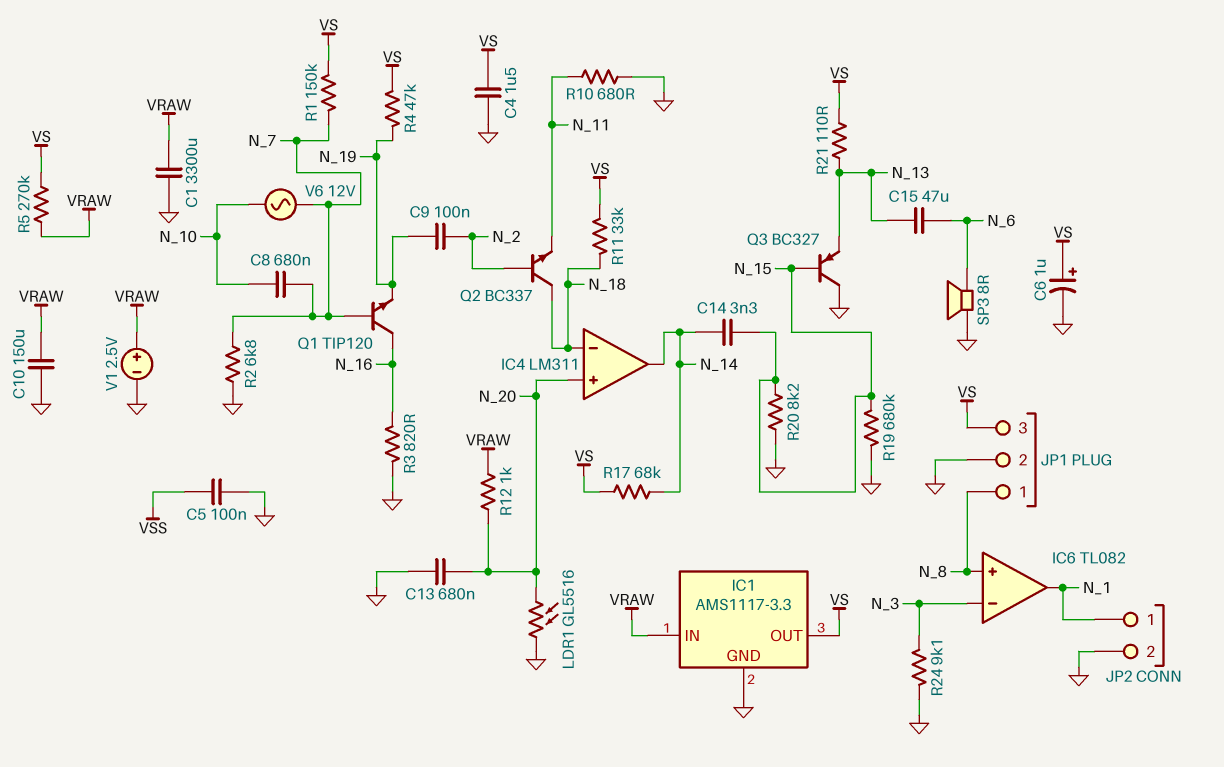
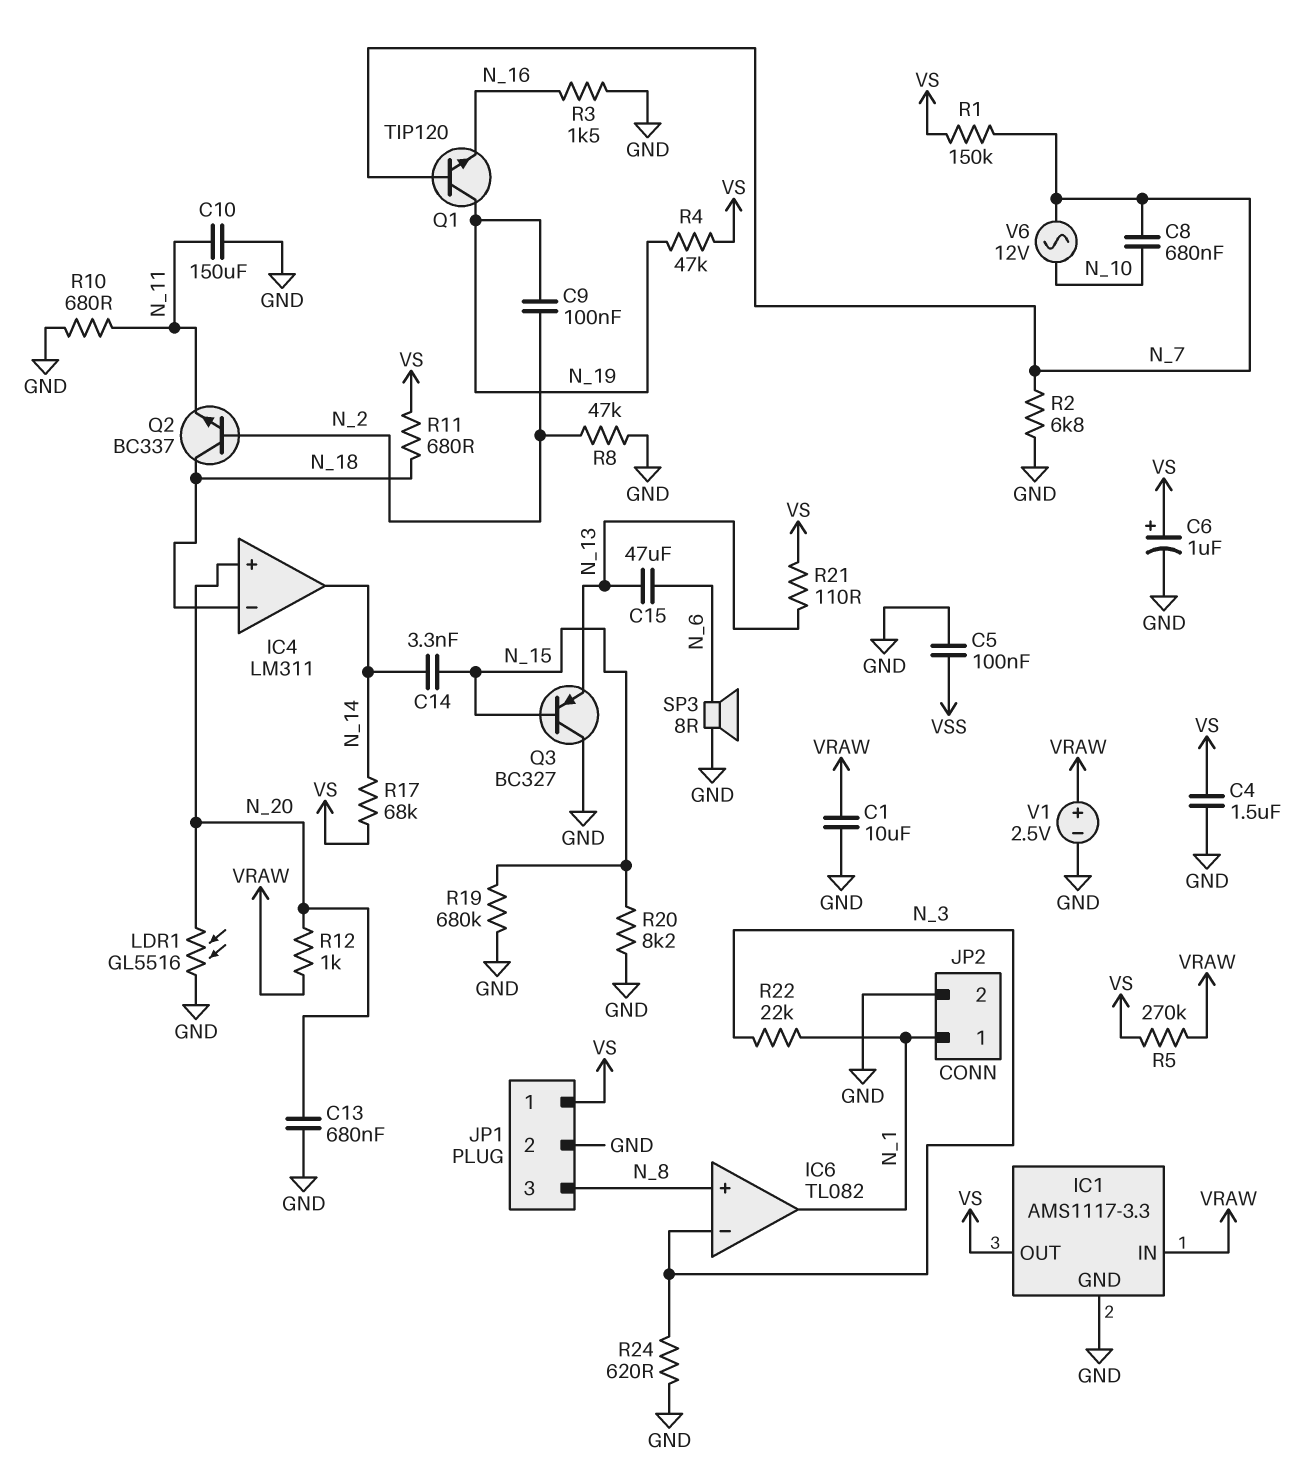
C1: 3300uF (GND, VRAW) -> 10uF (GND, VRAW)
C10: 150uF (GND, VRAW) -> 150uF (GND, N_11)
JP1 pin 1: N_8 -> VS
JP1 pin 3: VS -> N_8
Q1: NPN TIP120 (B N_7, C N_16, E N_19) -> NPN TIP120 (B N_7, C N_19, E N_16)
R3: 820 (GND, N_16) -> 1.5k (GND, N_16)
R8: none -> 47k (GND, N_2)
R11: 33k (N_18, VS) -> 680 (N_18, VS)
R22: none -> 22k (N_1, N_3)
R24: 9.1k (GND, N_3) -> 620 (GND, N_3)

